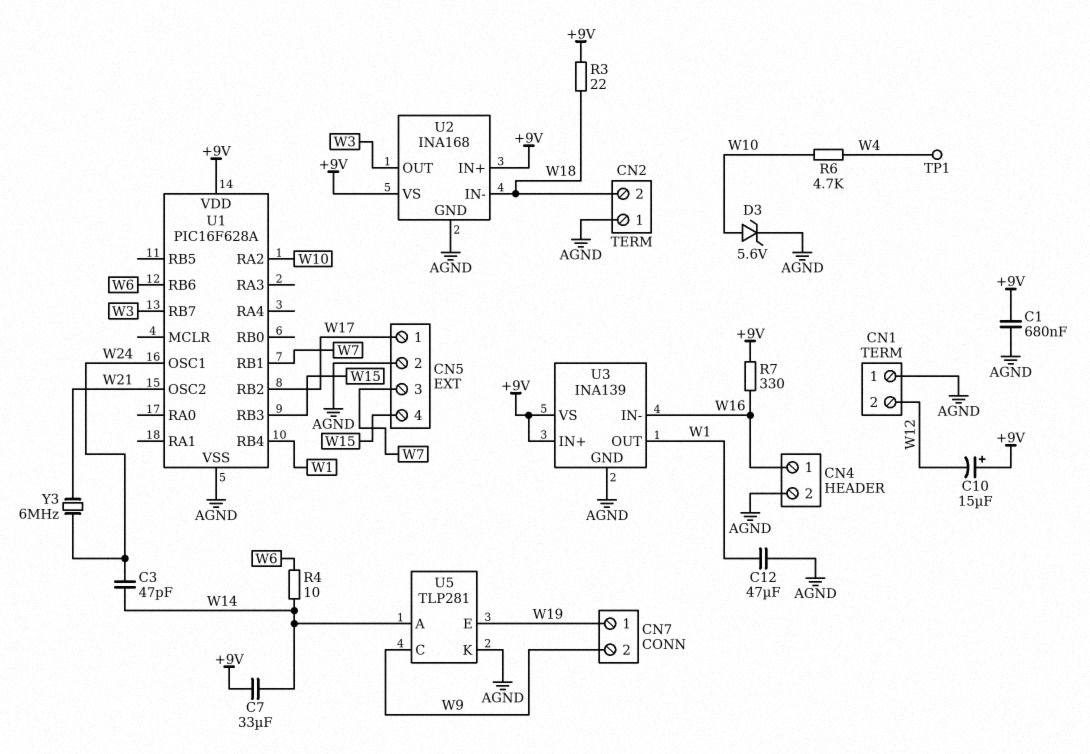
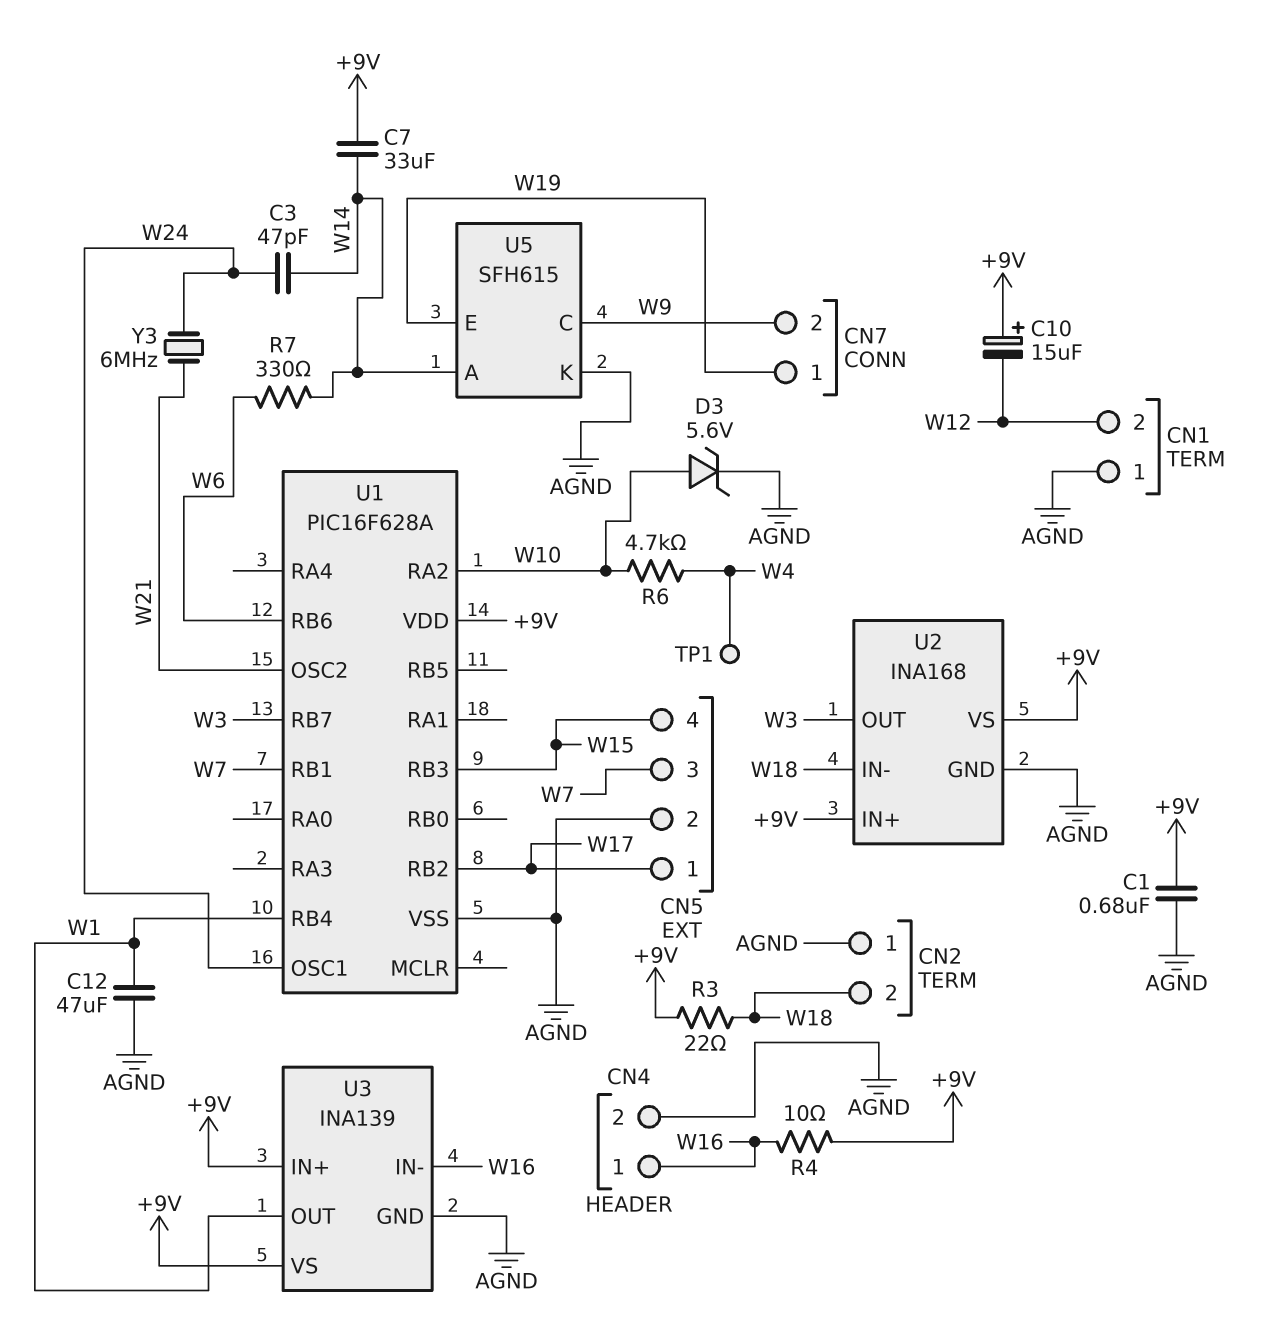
R4: 10 (W6, W14) -> 10 (+9V, W16)
R7: 330 (+9V, W16) -> 330 (W6, W14)
U5: TLP281 -> SFH615

